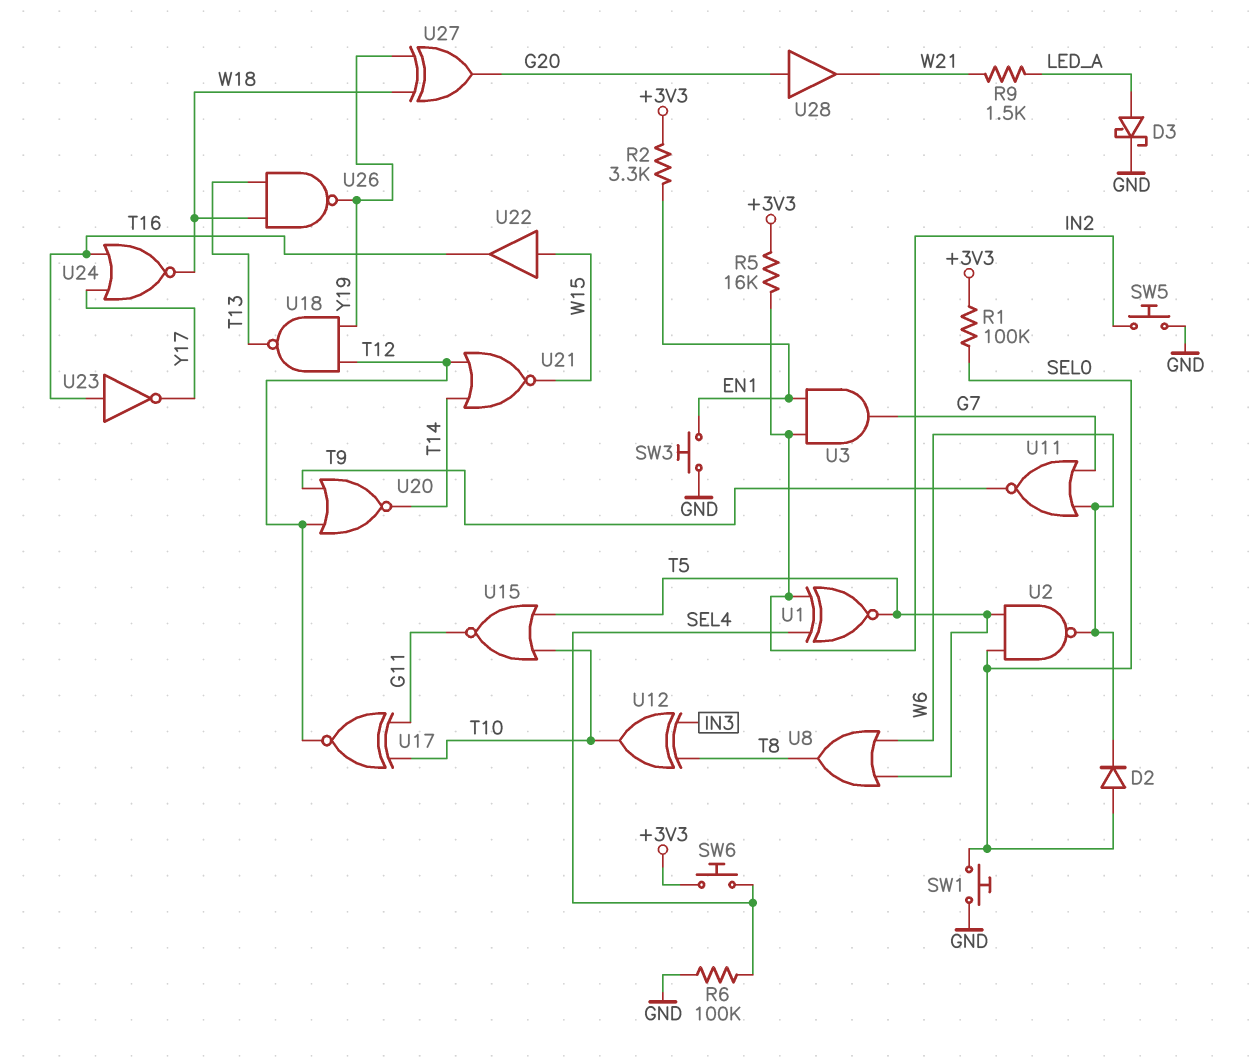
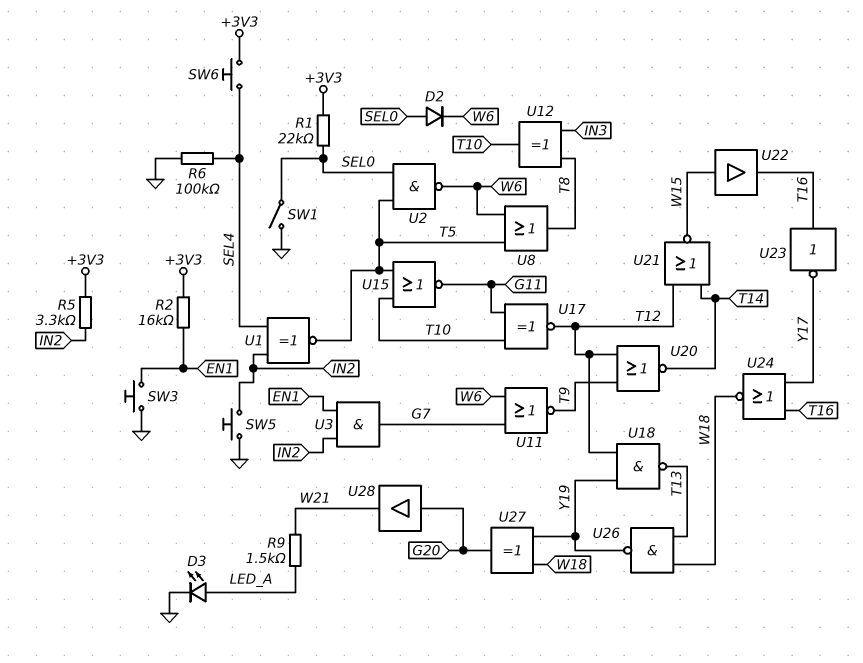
D3: schottky (A LED_A, K GND) -> LED (A LED_A, K GND)
R1: 100k (+3V3, SEL0) -> 22k (+3V3, SEL0)
R2: 3.3k (+3V3, EN1) -> 16k (+3V3, EN1)
R5: 16k (+3V3, IN2) -> 3.3k (+3V3, IN2)
SW1: button (GND, SEL0) -> switch (GND, SEL0)

